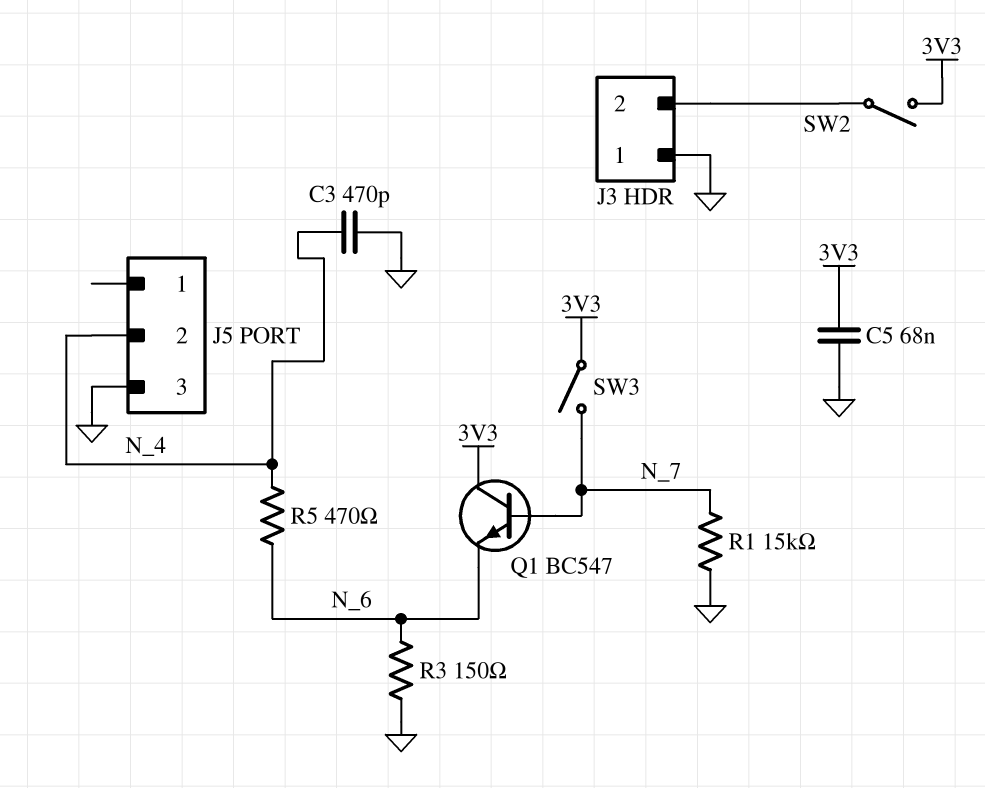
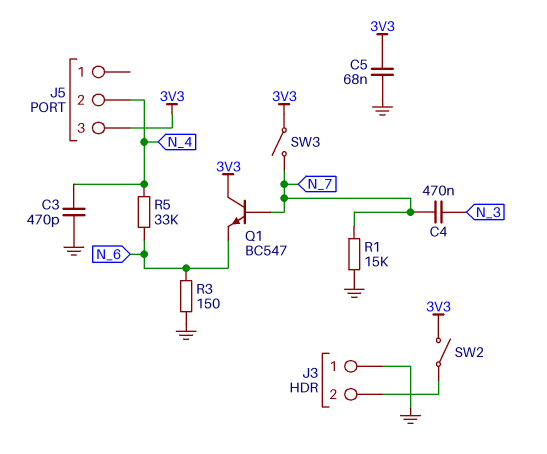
C4: none -> 470nF (N_3, N_7)
J5 pin 3: GND -> 3V3
R5: 470 (N_4, N_6) -> 33k (N_4, N_6)

